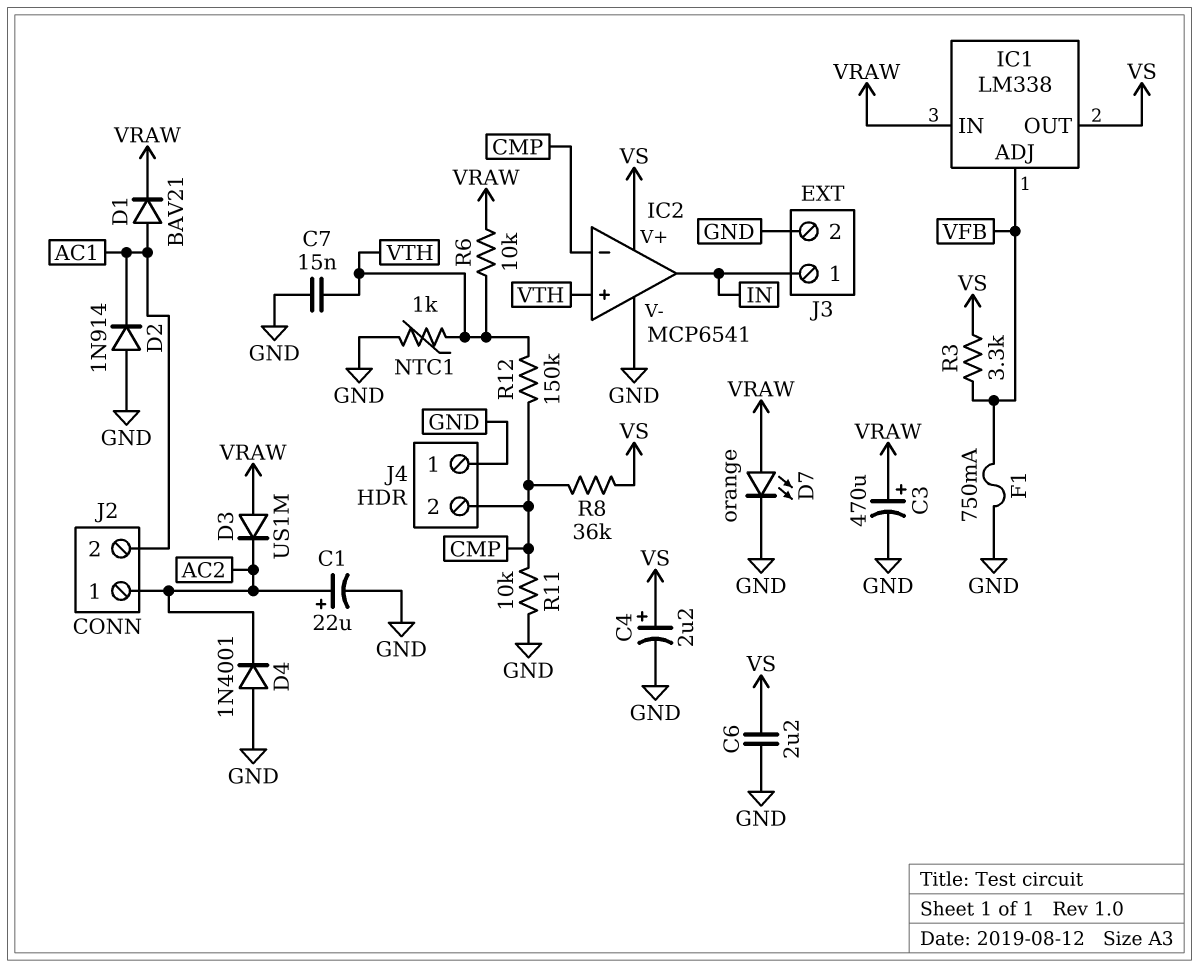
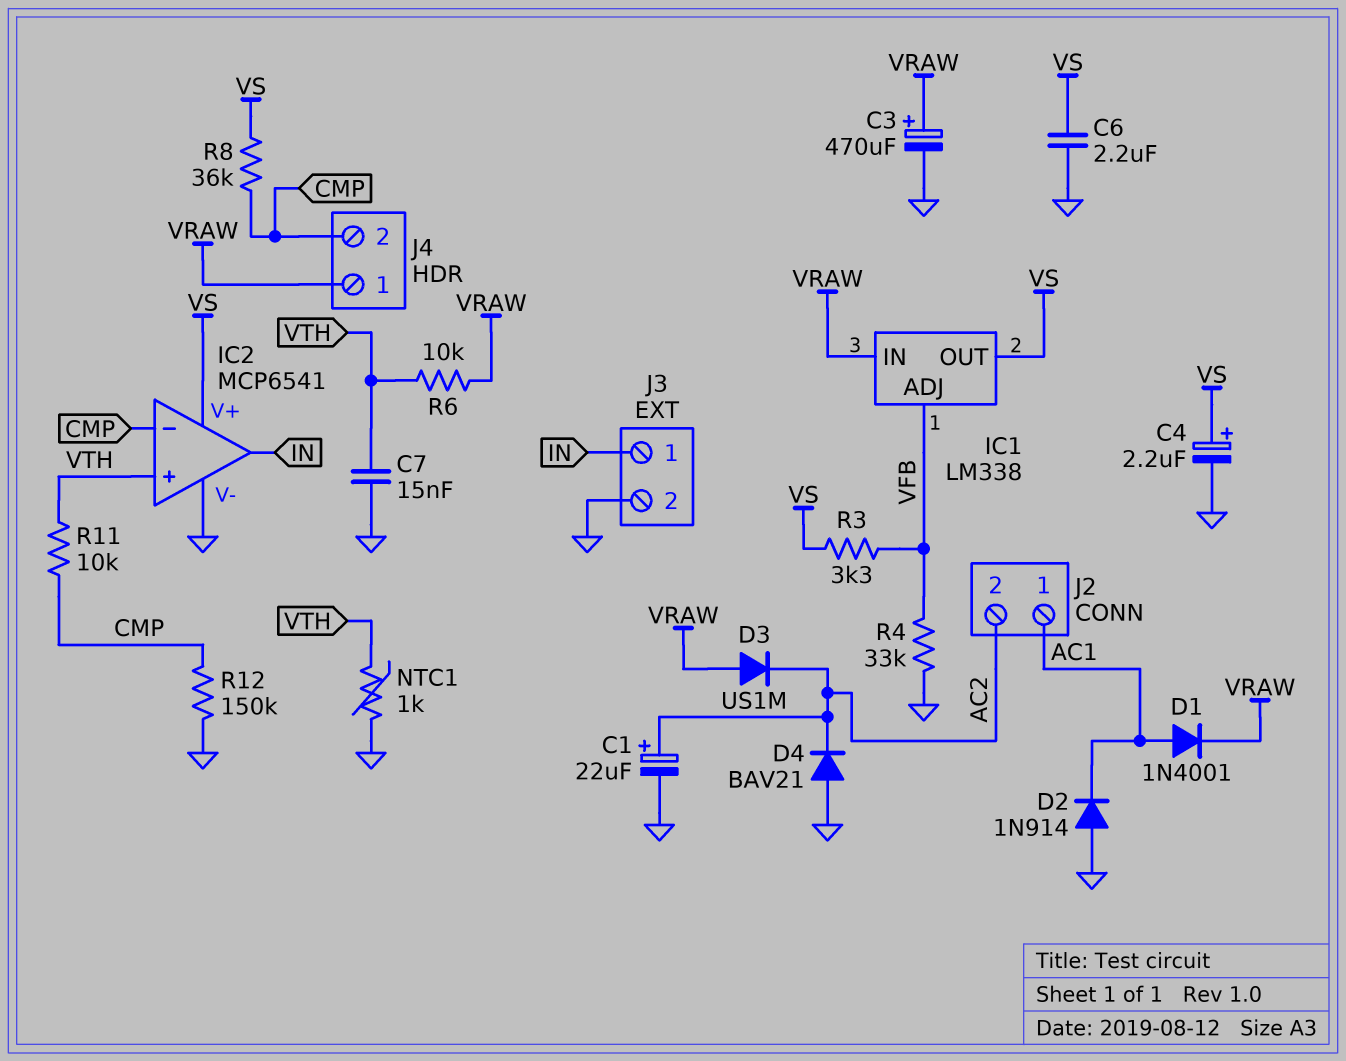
D1: diode BAV21 (A AC1, K VRAW) -> diode 1N4001 (A AC1, K VRAW)
D4: diode 1N4001 (A GND, K AC2) -> diode BAV21 (A GND, K AC2)
D7: LED orange (A VRAW, K GND) -> none
F1: 750mA (GND, VFB) -> none
J2 pin 1: AC2 -> AC1
J2 pin 2: AC1 -> AC2
J4 pin 1: GND -> VRAW
R4: none -> 33k (GND, VFB)
R11: 10k (CMP, GND) -> 10k (CMP, VTH)
R12: 150k (CMP, VTH) -> 150k (CMP, GND)

